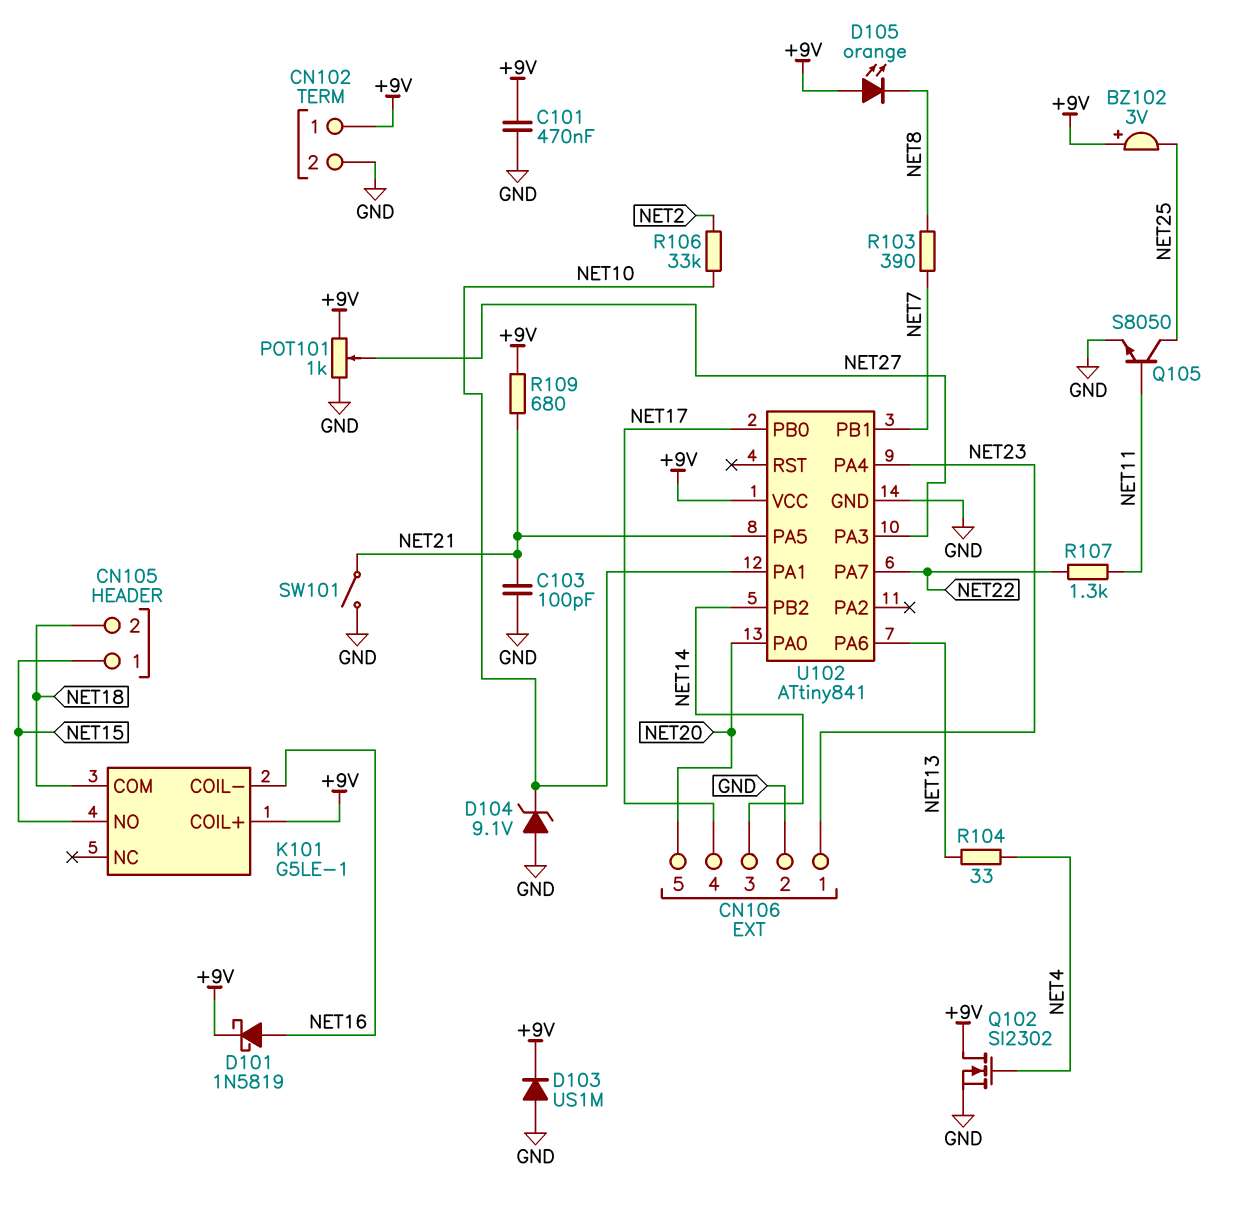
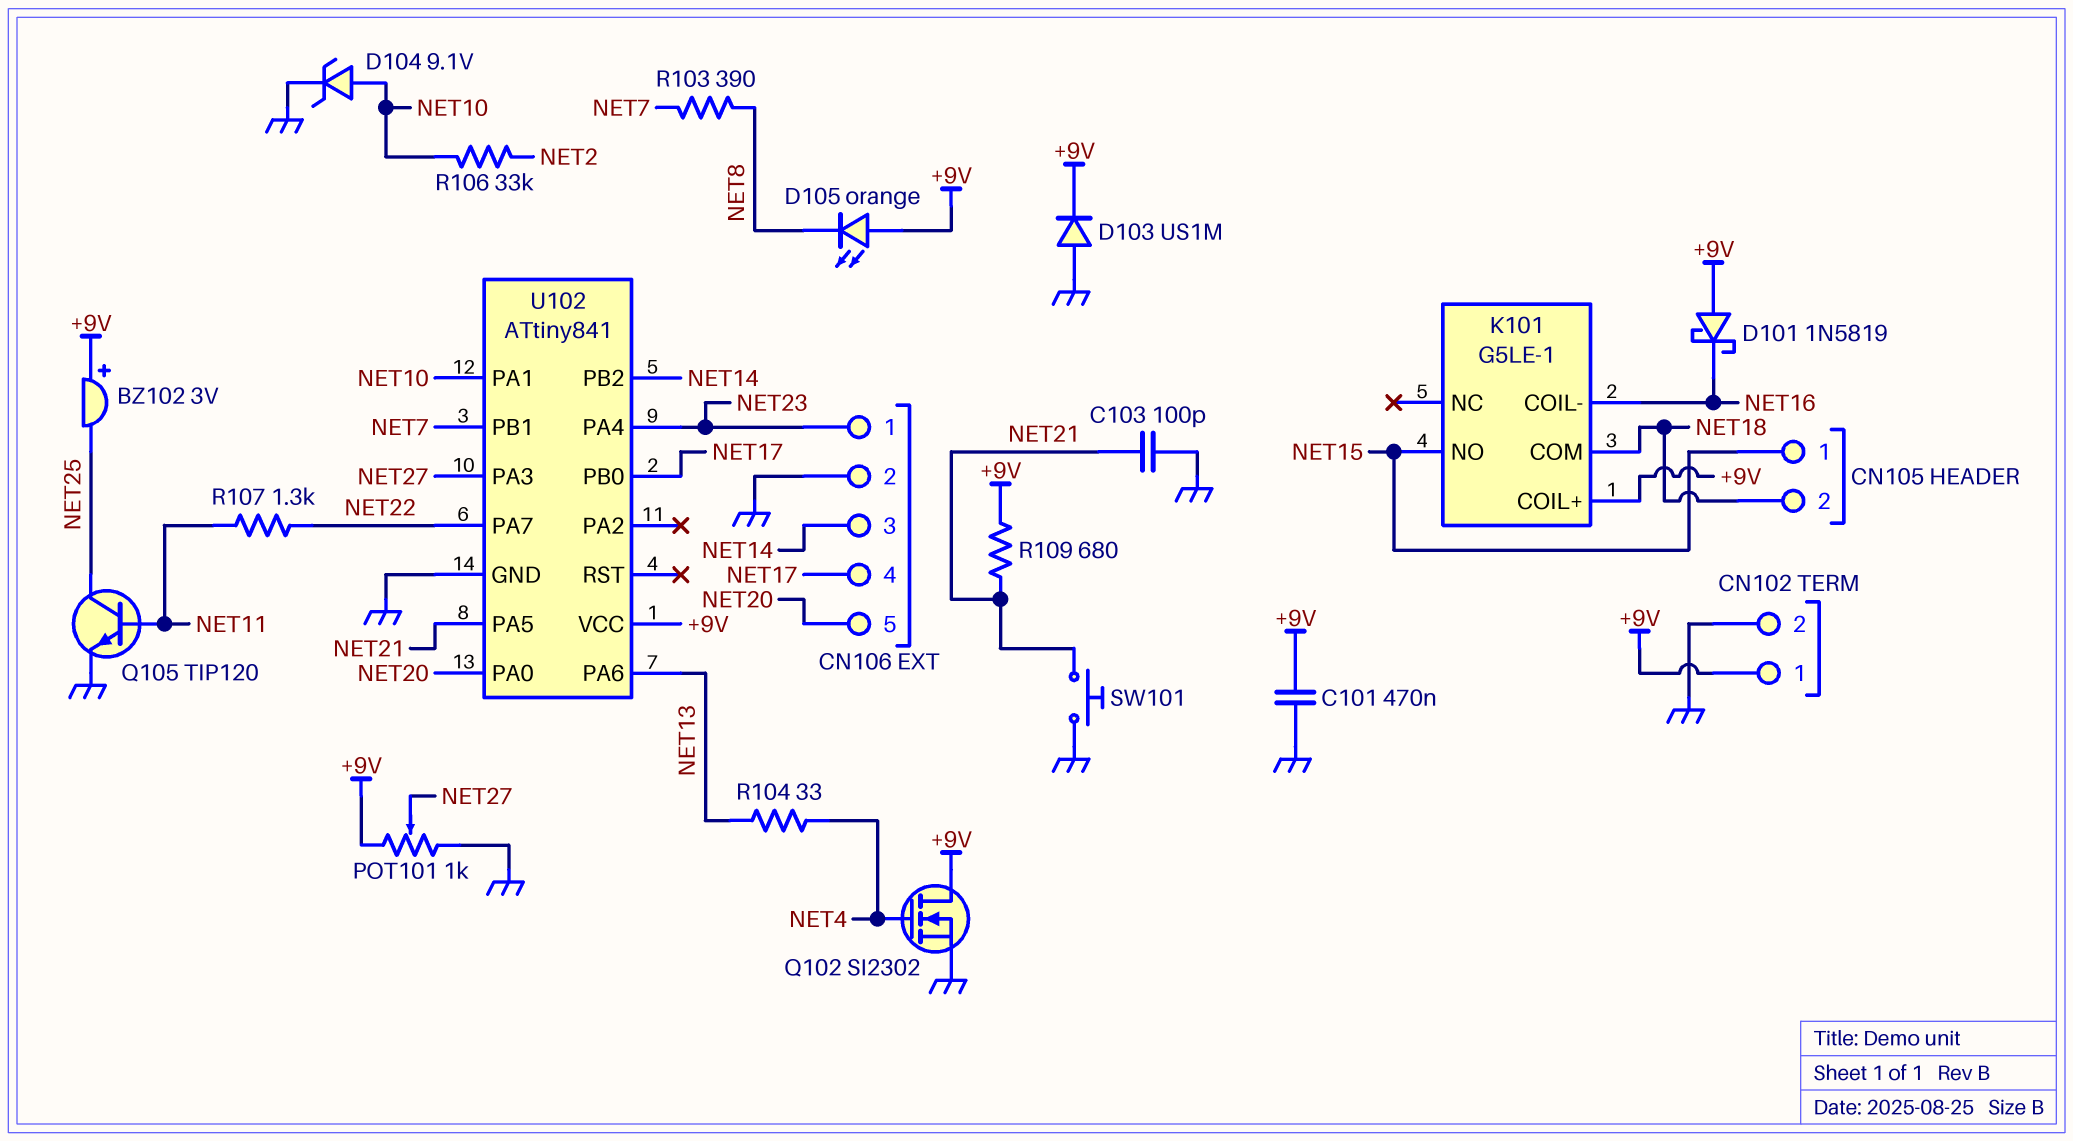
D101: schottky 1N5819 (A NET16, K +9V) -> schottky 1N5819 (A +9V, K NET16)
D104: zener 9.1V (A GND, K NET10) -> zener 9.1V (A NET10, K GND)
Q105: NPN S8050 (B NET11, C NET25, E GND) -> NPN TIP120 (B NET11, C NET25, E GND)
SW101: switch (GND, NET21) -> button (GND, NET21)

